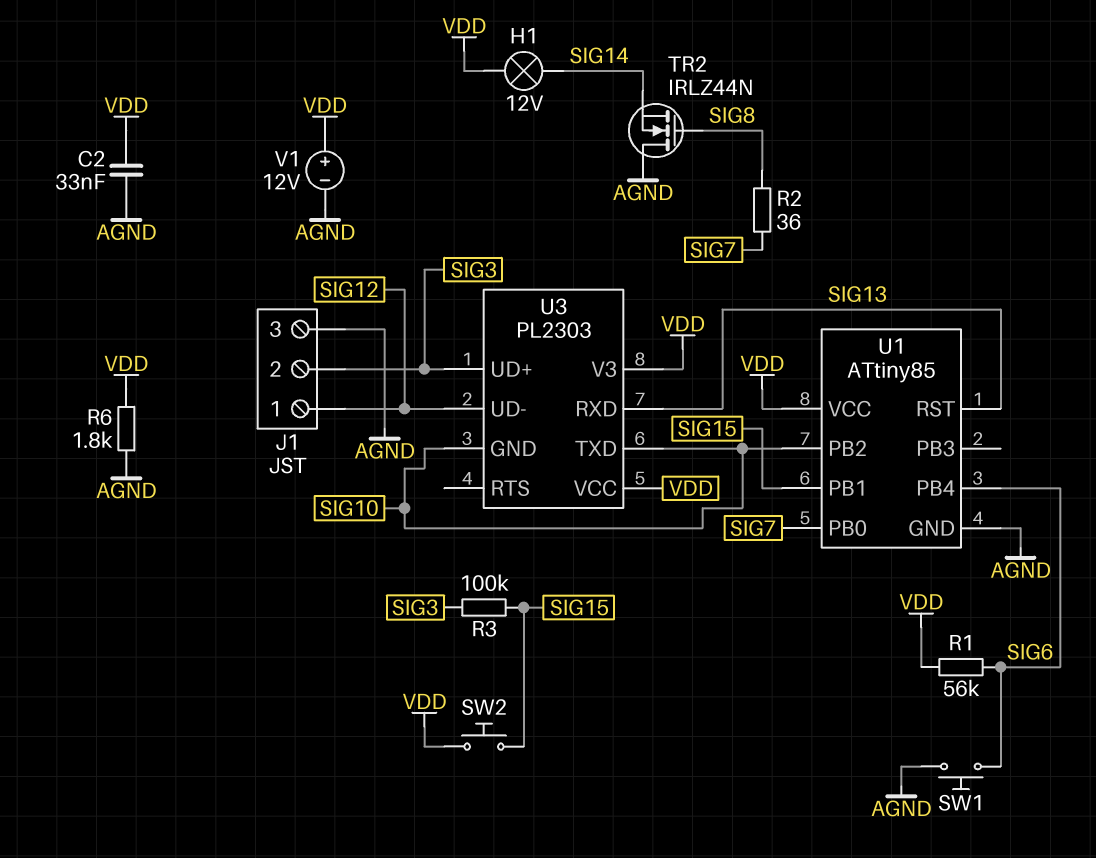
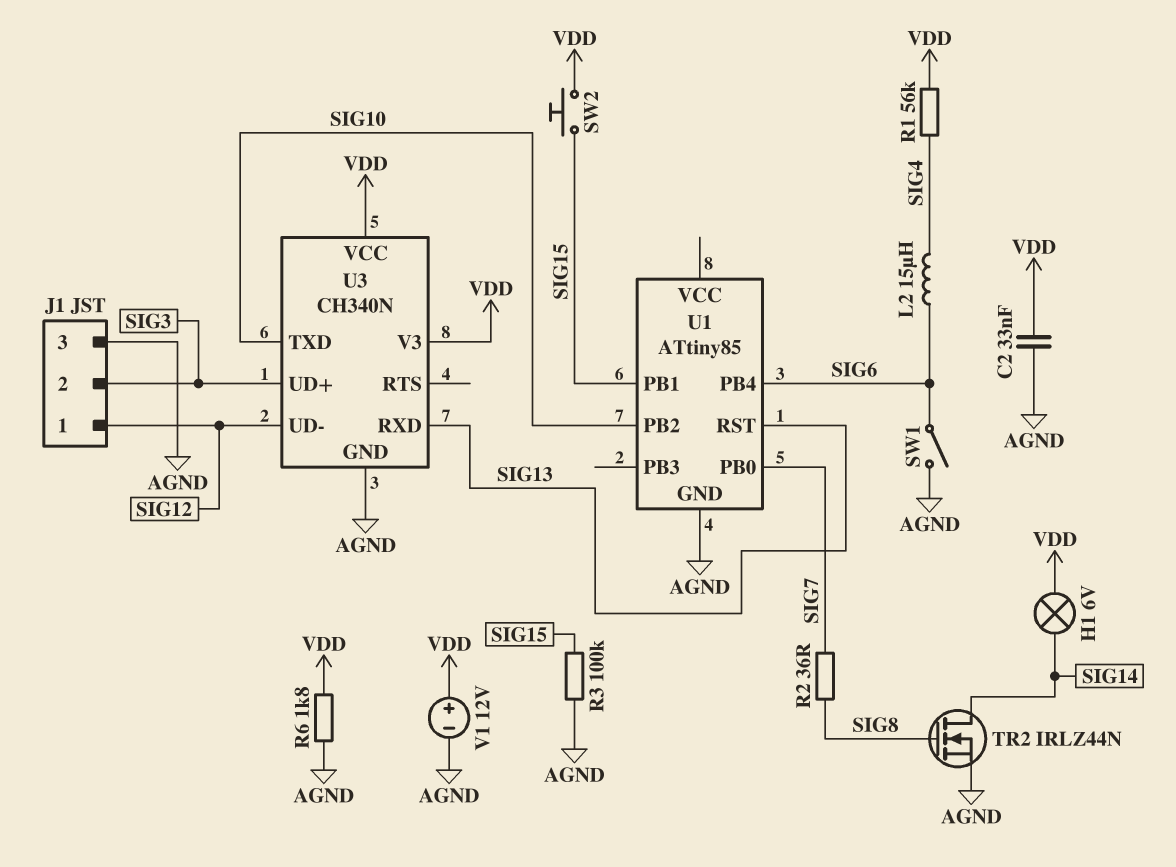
H1: lamp 12V (SIG14, VDD) -> lamp 6V (SIG14, VDD)
L2: none -> 15uH (SIG4, SIG6)
R1: 56k (SIG6, VDD) -> 56k (SIG4, VDD)
R3: 100k (SIG3, SIG15) -> 100k (AGND, SIG15)
SW1: button (AGND, SIG6) -> switch (AGND, SIG6)
TR2: NMOS IRLZ44N (G SIG8, D AGND, S SIG14) -> NMOS IRLZ44N (G SIG8, D SIG14, S AGND)
U1 pin VCC: VDD -> none
U3: PL2303 -> CH340N
U3 pin GND: SIG10 -> AGND

